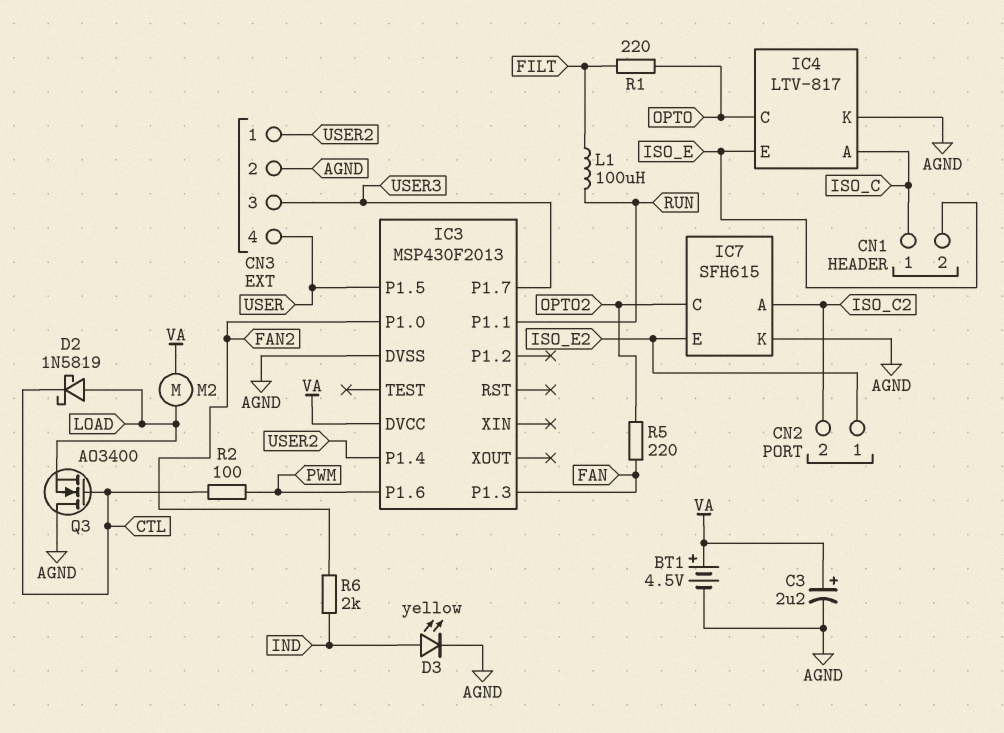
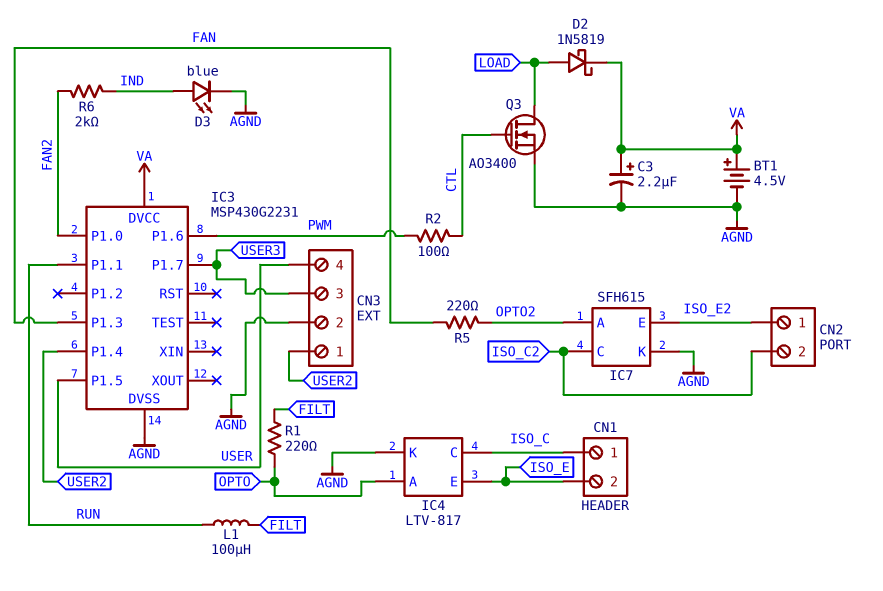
D2: schottky 1N5819 (A LOAD, K CTL) -> schottky 1N5819 (A LOAD, K VA)
D3: LED yellow (A IND, K AGND) -> LED blue (A IND, K AGND)
IC3: MSP430F2013 -> MSP430G2231
IC4 pin A: ISO_C -> OPTO
IC4 pin C: OPTO -> ISO_C
IC7 pin A: ISO_C2 -> OPTO2
IC7 pin C: OPTO2 -> ISO_C2
M2: motor (LOAD, VA) -> none
Q3: NMOS AO3400 (G CTL, D AGND, S LOAD) -> NMOS AO3400 (G CTL, D LOAD, S AGND)

